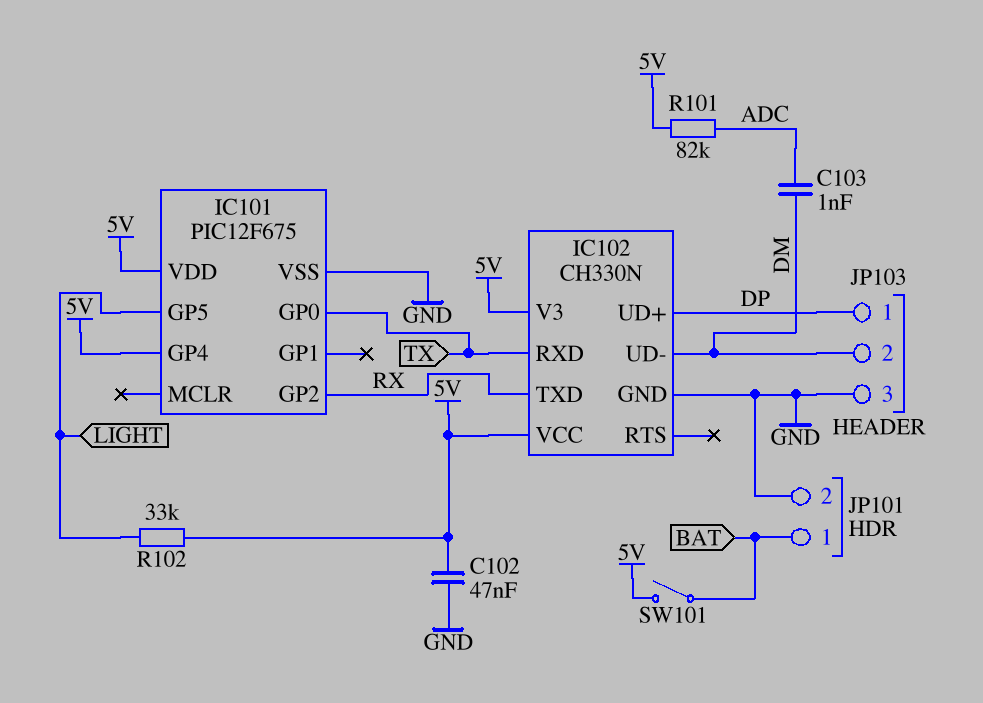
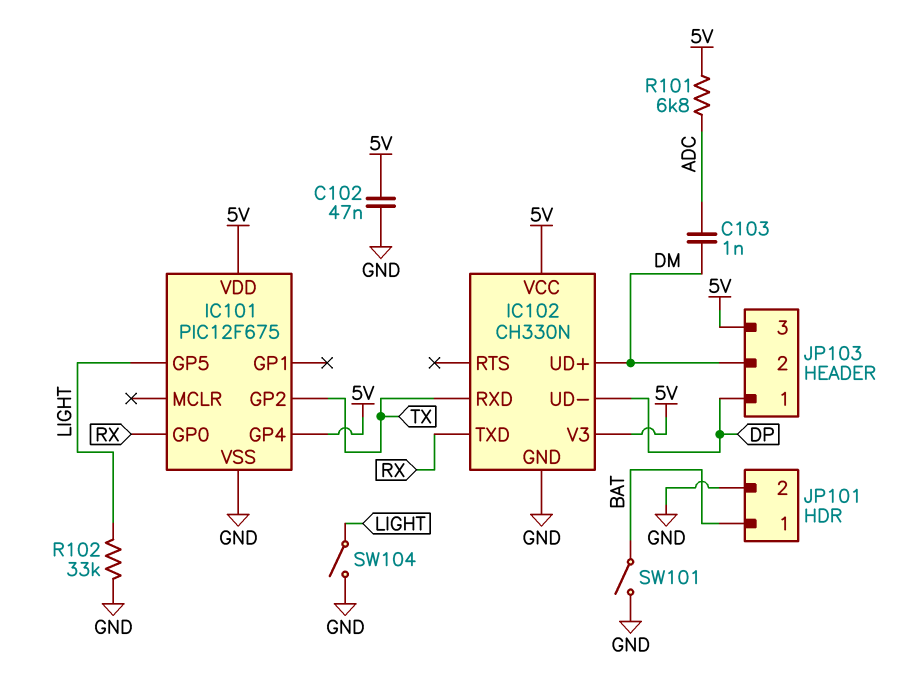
IC101 pin GP0: TX -> RX
IC101 pin GP2: RX -> TX
IC102 pin UD+: DP -> DM
IC102 pin UD-: DM -> DP
JP103 pin 3: GND -> 5V
R101: 82k (5V, ADC) -> 6.8k (5V, ADC)
R102: 33k (5V, LIGHT) -> 33k (GND, LIGHT)
SW101: switch (5V, BAT) -> switch (BAT, GND)
SW104: none -> switch (GND, LIGHT)

